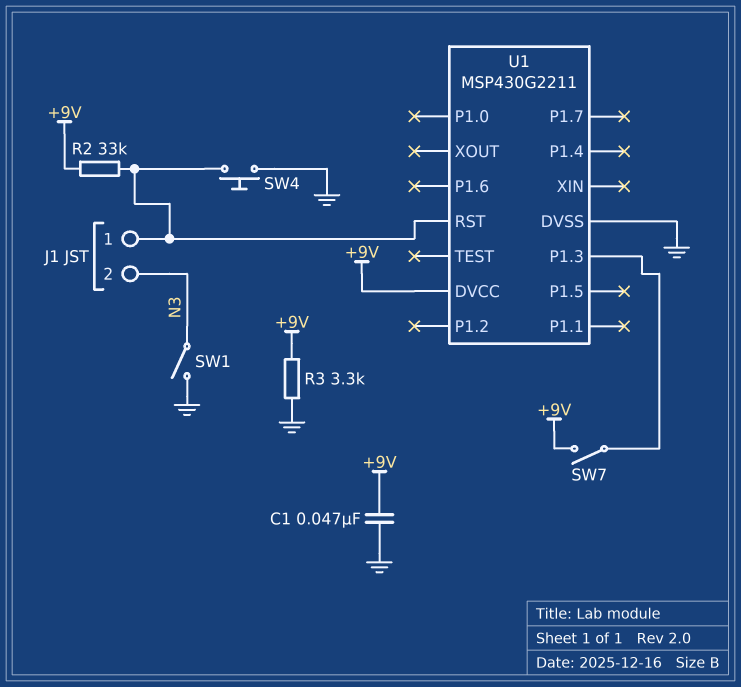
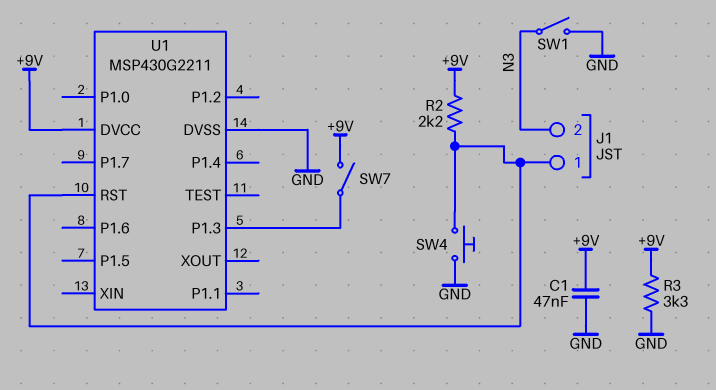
R2: 33k (+9V, J1/1) -> 2.2k (+9V, J1/1)

